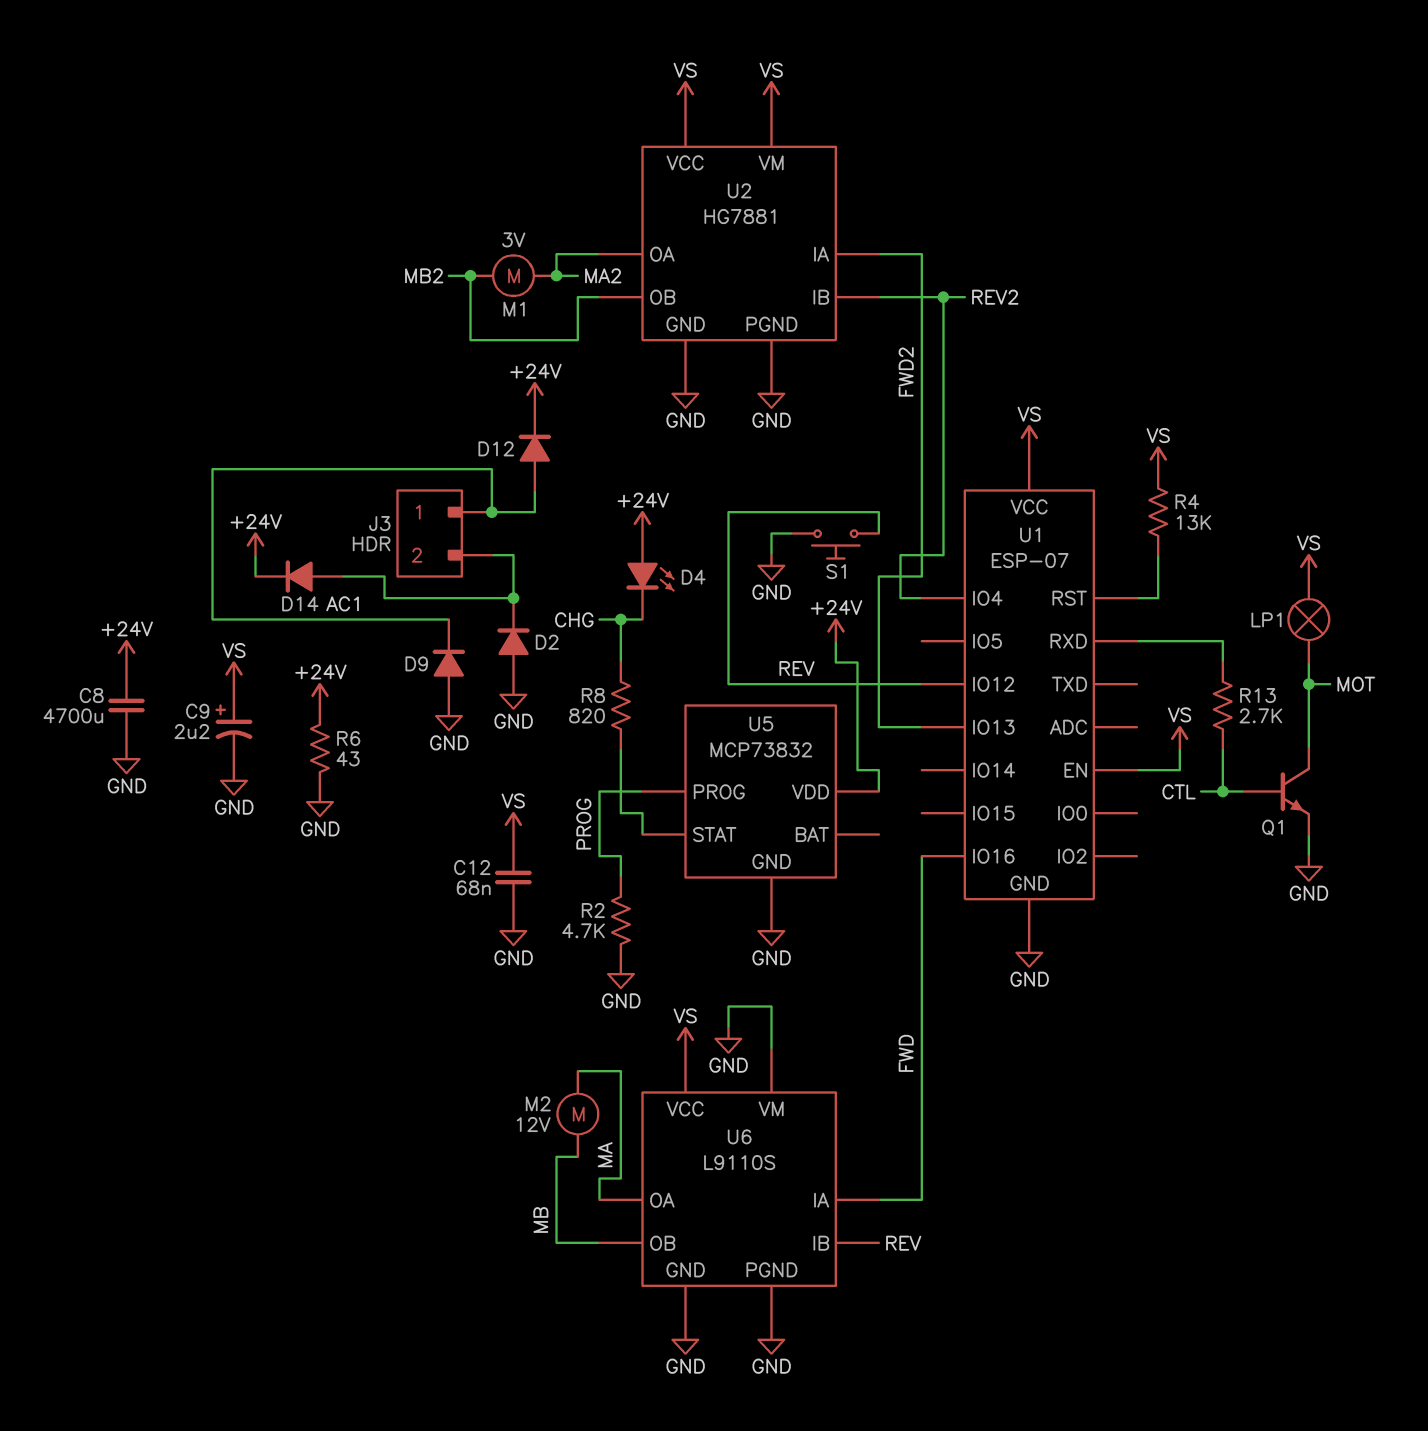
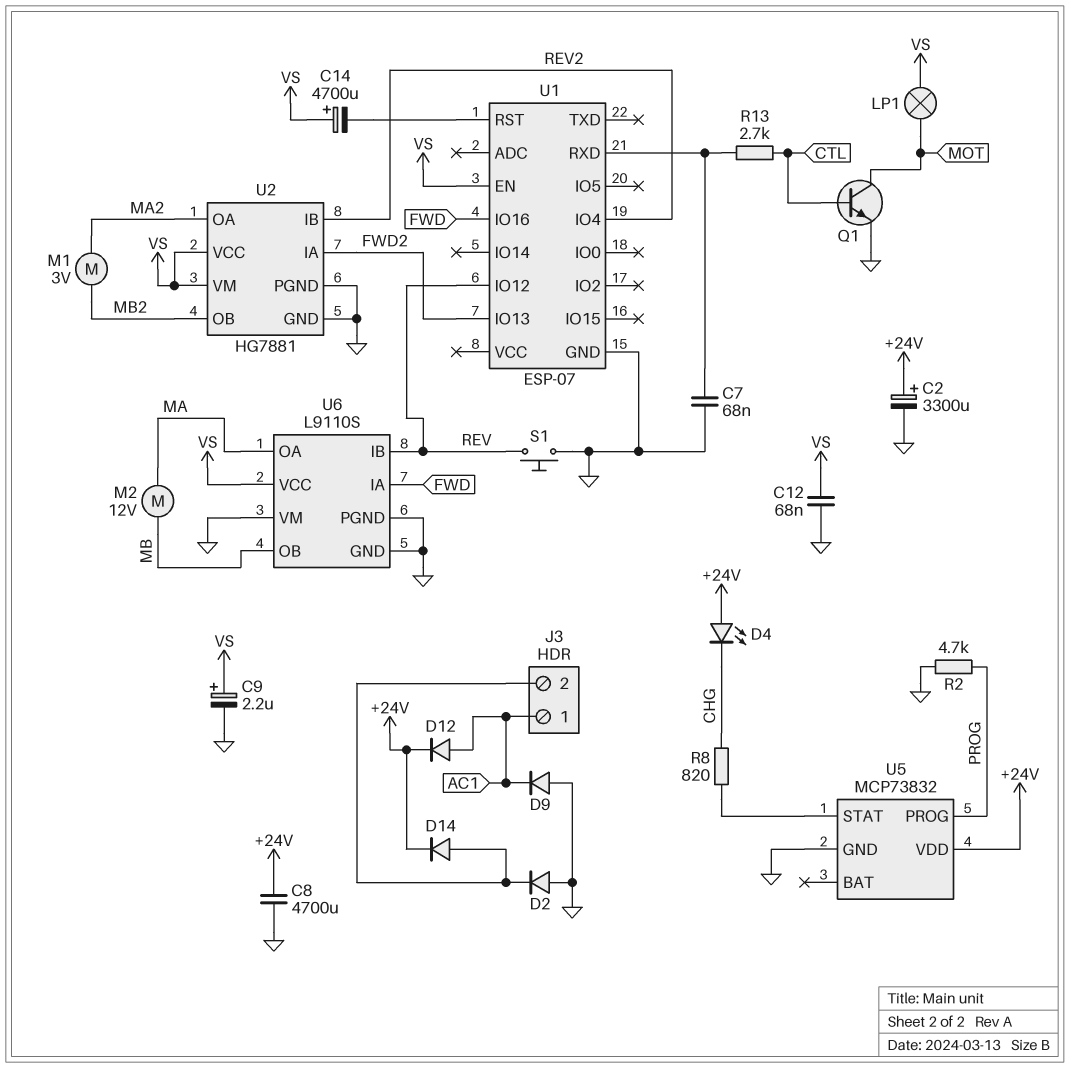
C2: none -> 3300uF (plus +24V, minus GND)
C7: none -> 68nF (GND, U1/RXD)
C14: none -> 4700uF (plus VS, minus U1/RST)
R4: 13k (U1/RST, VS) -> none
R6: 43 (+24V, GND) -> none
U1 pin VCC: VS -> none

